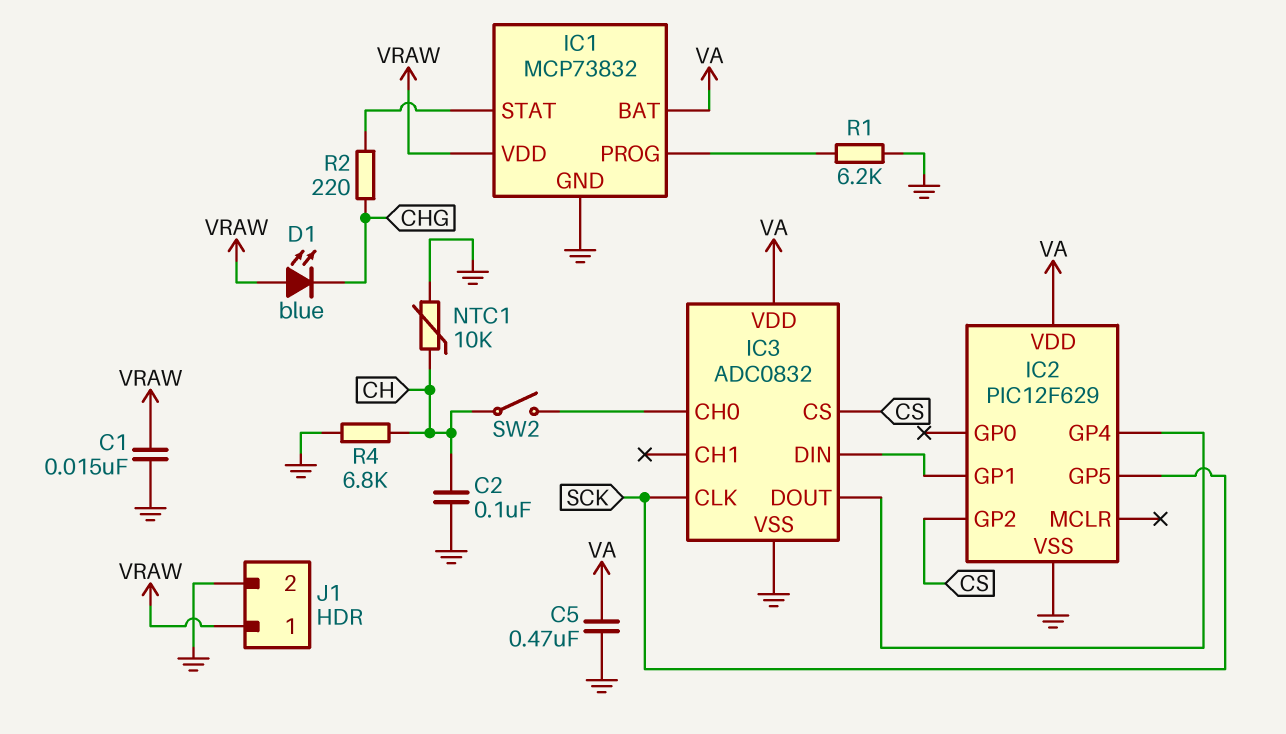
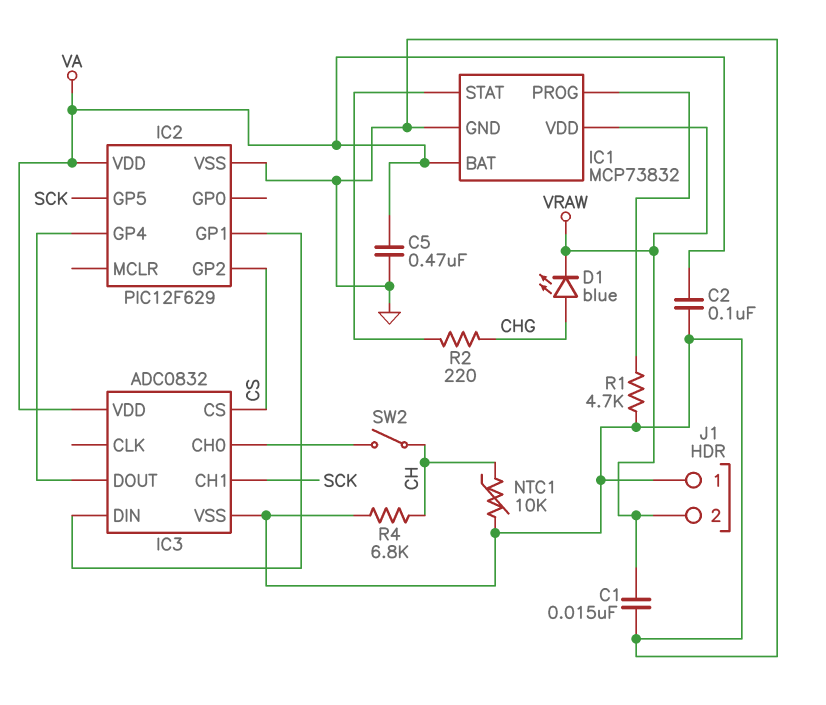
C2: 100nF (CH, GND) -> 100nF (GND, VA)
D1: LED blue (A VRAW, K CHG) -> LED blue (A CHG, K VRAW)
IC3 pin CH1: none -> SCK
IC3 pin CLK: SCK -> none
J1 pin 1: VRAW -> GND
J1 pin 2: GND -> VRAW
R1: 6.2k (GND, IC1/PROG) -> 4.7k (GND, IC1/PROG)

